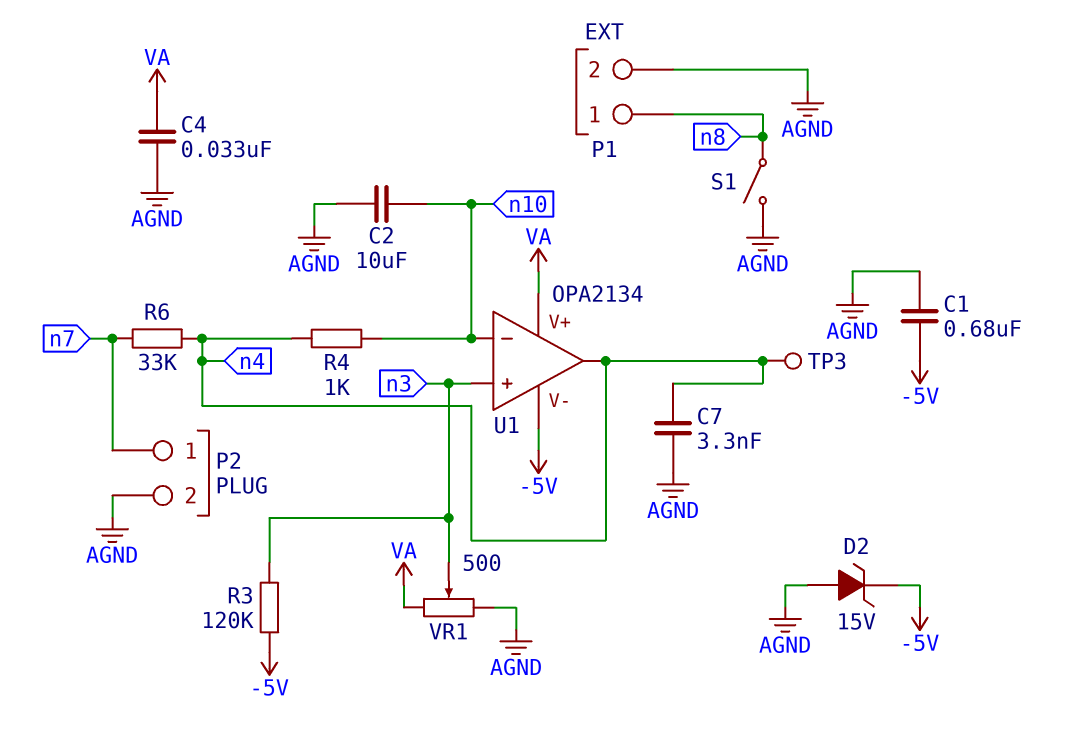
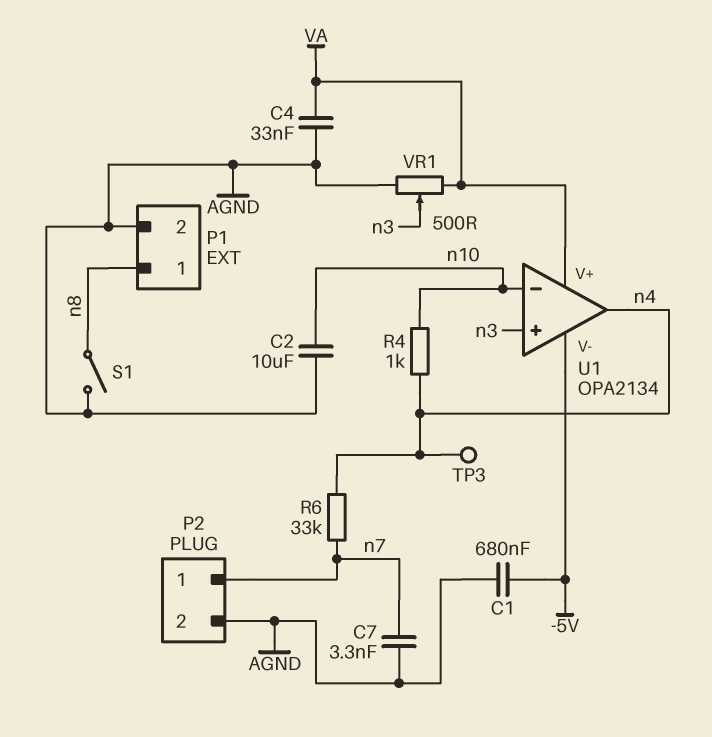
C7: 3.3nF (AGND, n4) -> 3.3nF (AGND, n7)
D2: zener 15V (A AGND, K -5V) -> none
R3: 120k (-5V, n3) -> none

